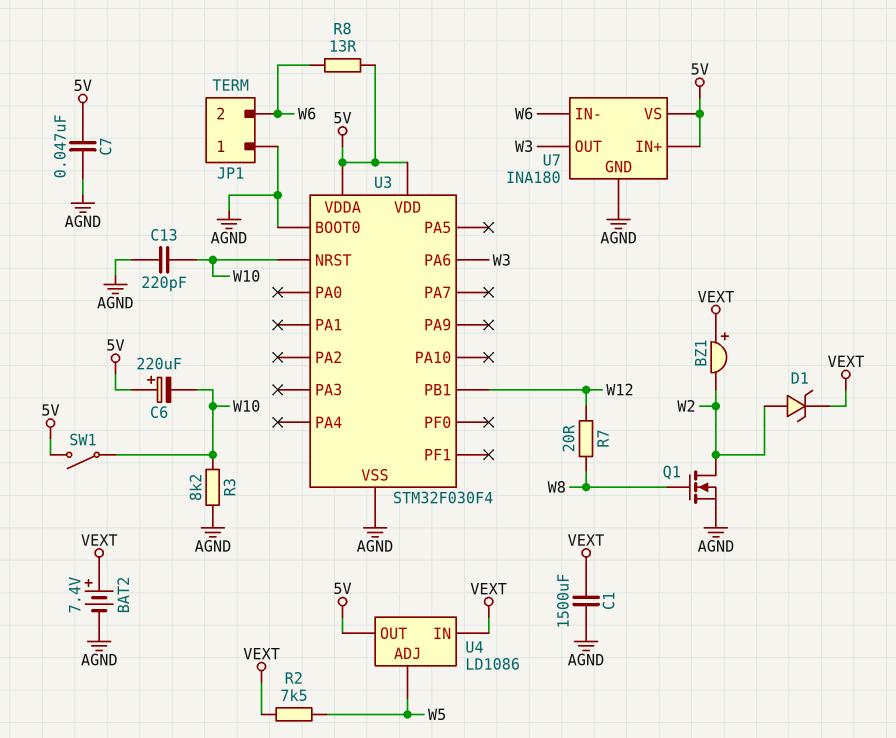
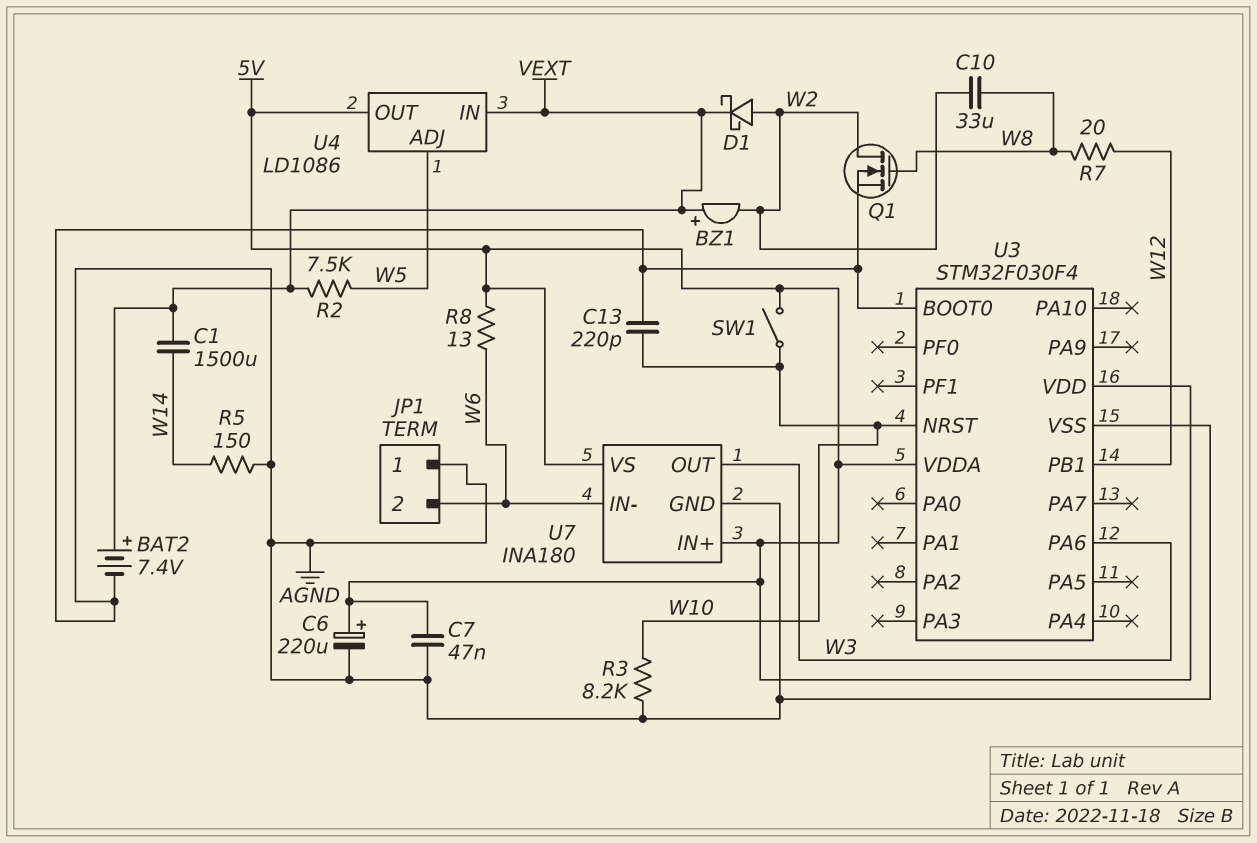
C1: 1500uF (AGND, VEXT) -> 1500uF (VEXT, W14)
C6: 220uF (plus 5V, minus W10) -> 220uF (plus 5V, minus AGND)
C10: none -> 33uF (W2, W8)
D1: zener (A W2, K VEXT) -> schottky (A W2, K VEXT)
R5: none -> 150 (AGND, W14)

